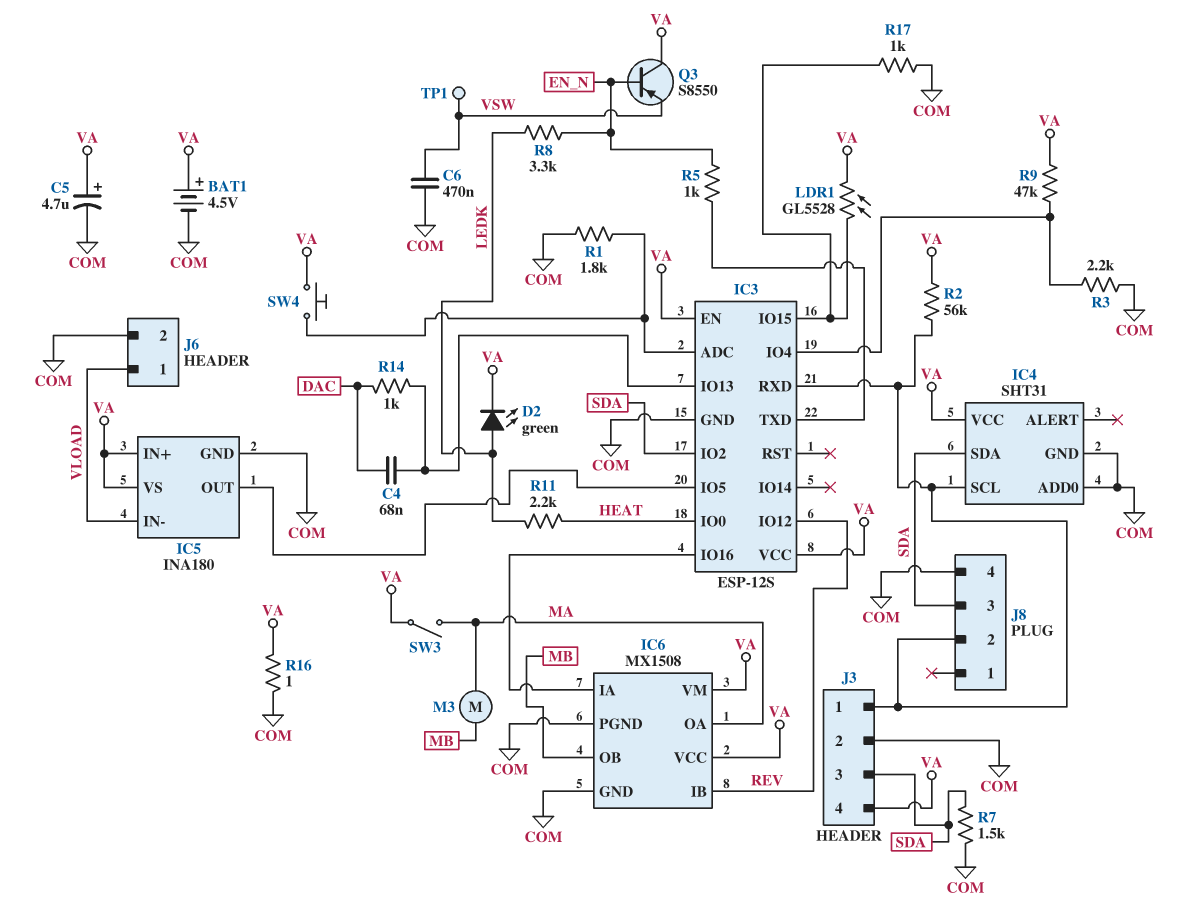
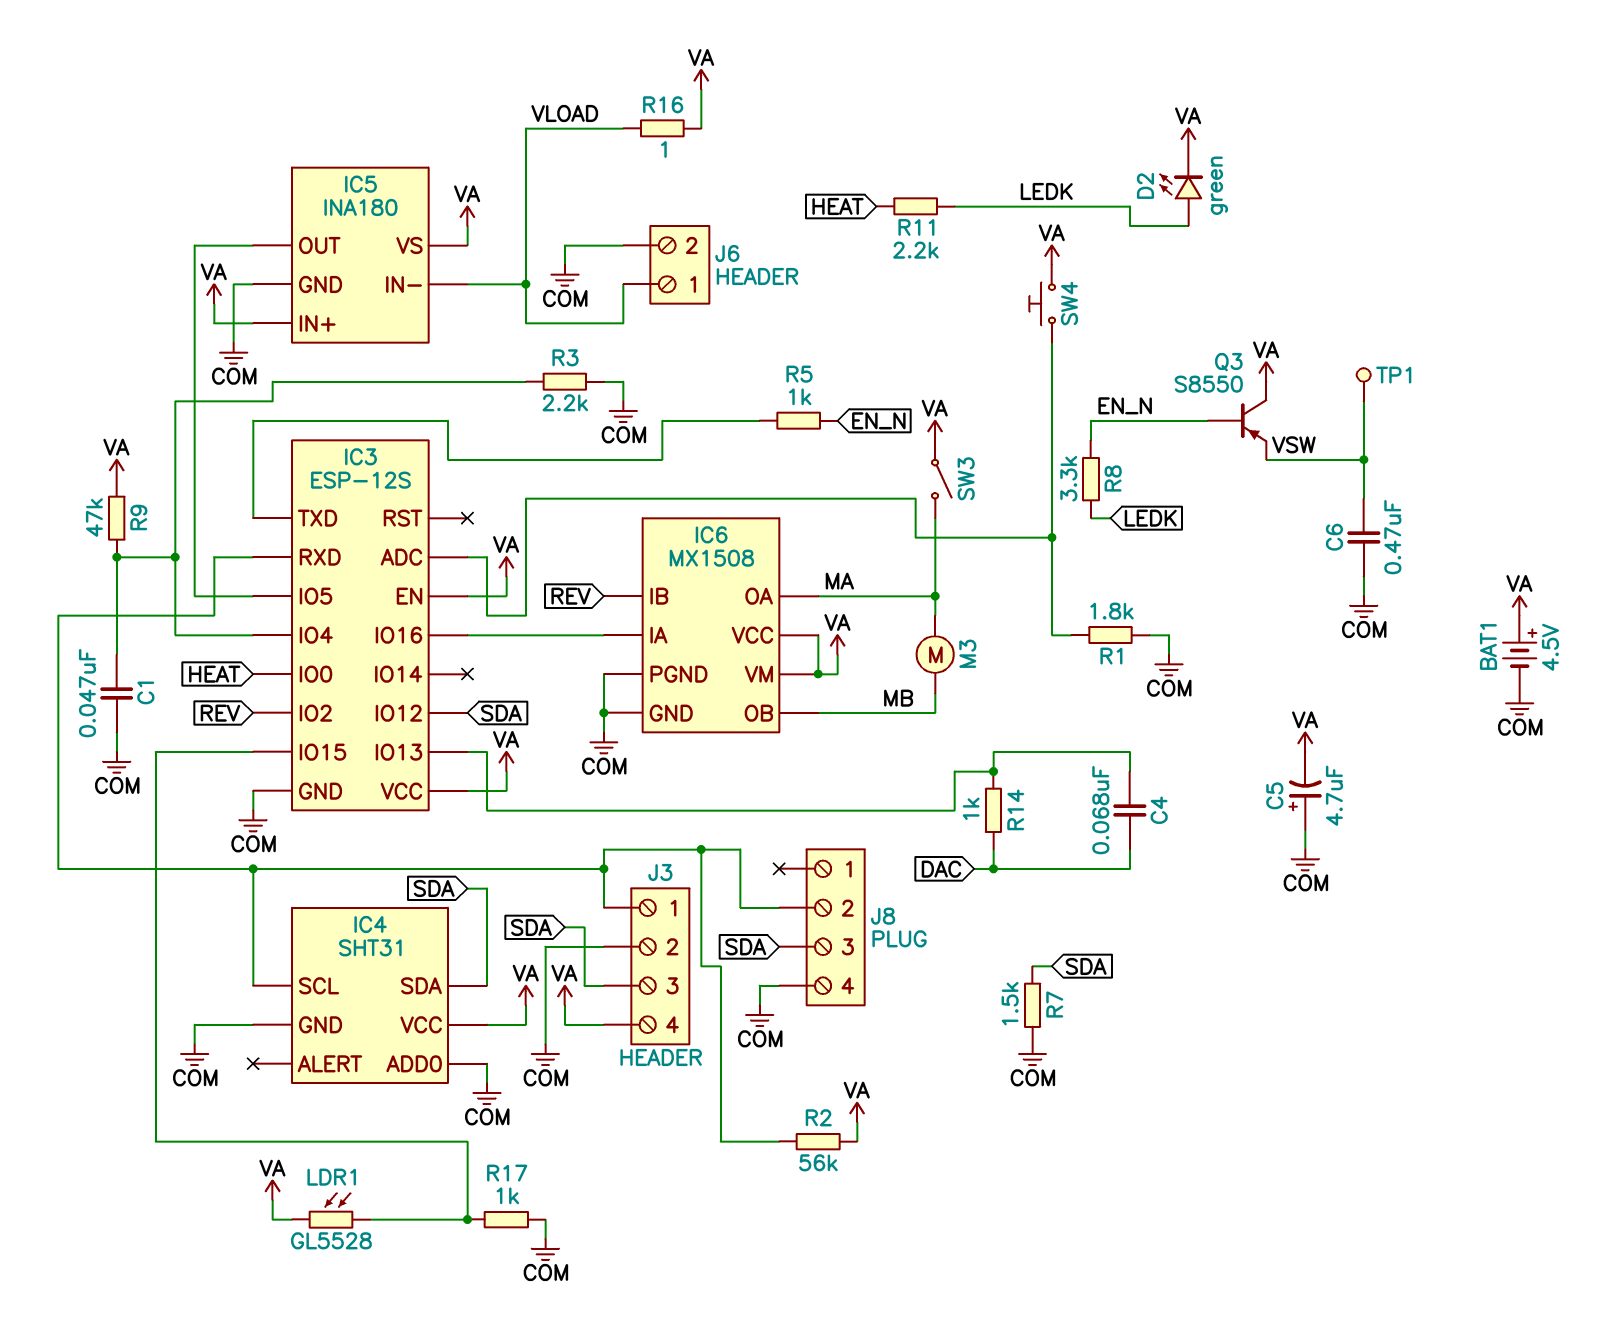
C1: none -> 47nF (COM, IC3/IO4)
C5: 4.7uF (plus VA, minus COM) -> 4.7uF (plus COM, minus VA)
IC3 pin IO2: SDA -> REV
IC3 pin IO12: REV -> SDA
R16: 1 (COM, VA) -> 1 (VA, VLOAD)

